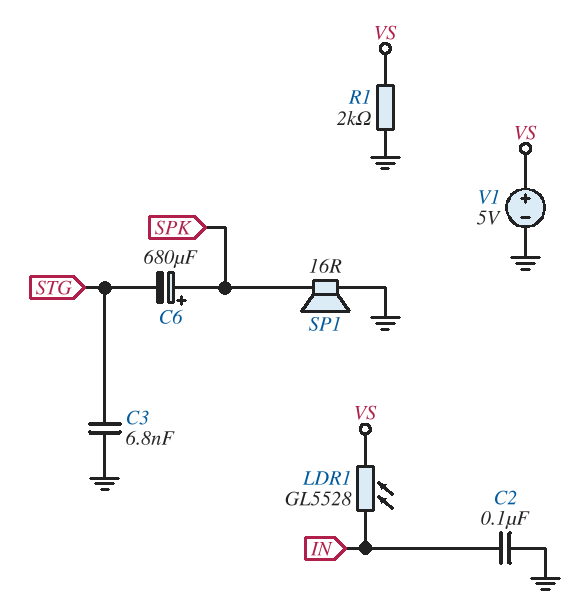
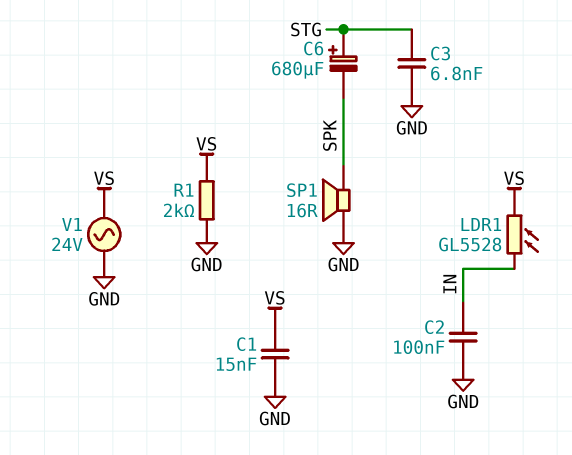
C1: none -> 15nF (GND, VS)
C6: 680uF (plus SPK, minus STG) -> 680uF (plus STG, minus SPK)
V1: 5V (plus VS, minus GND) -> AC 24V (GND, VS)

